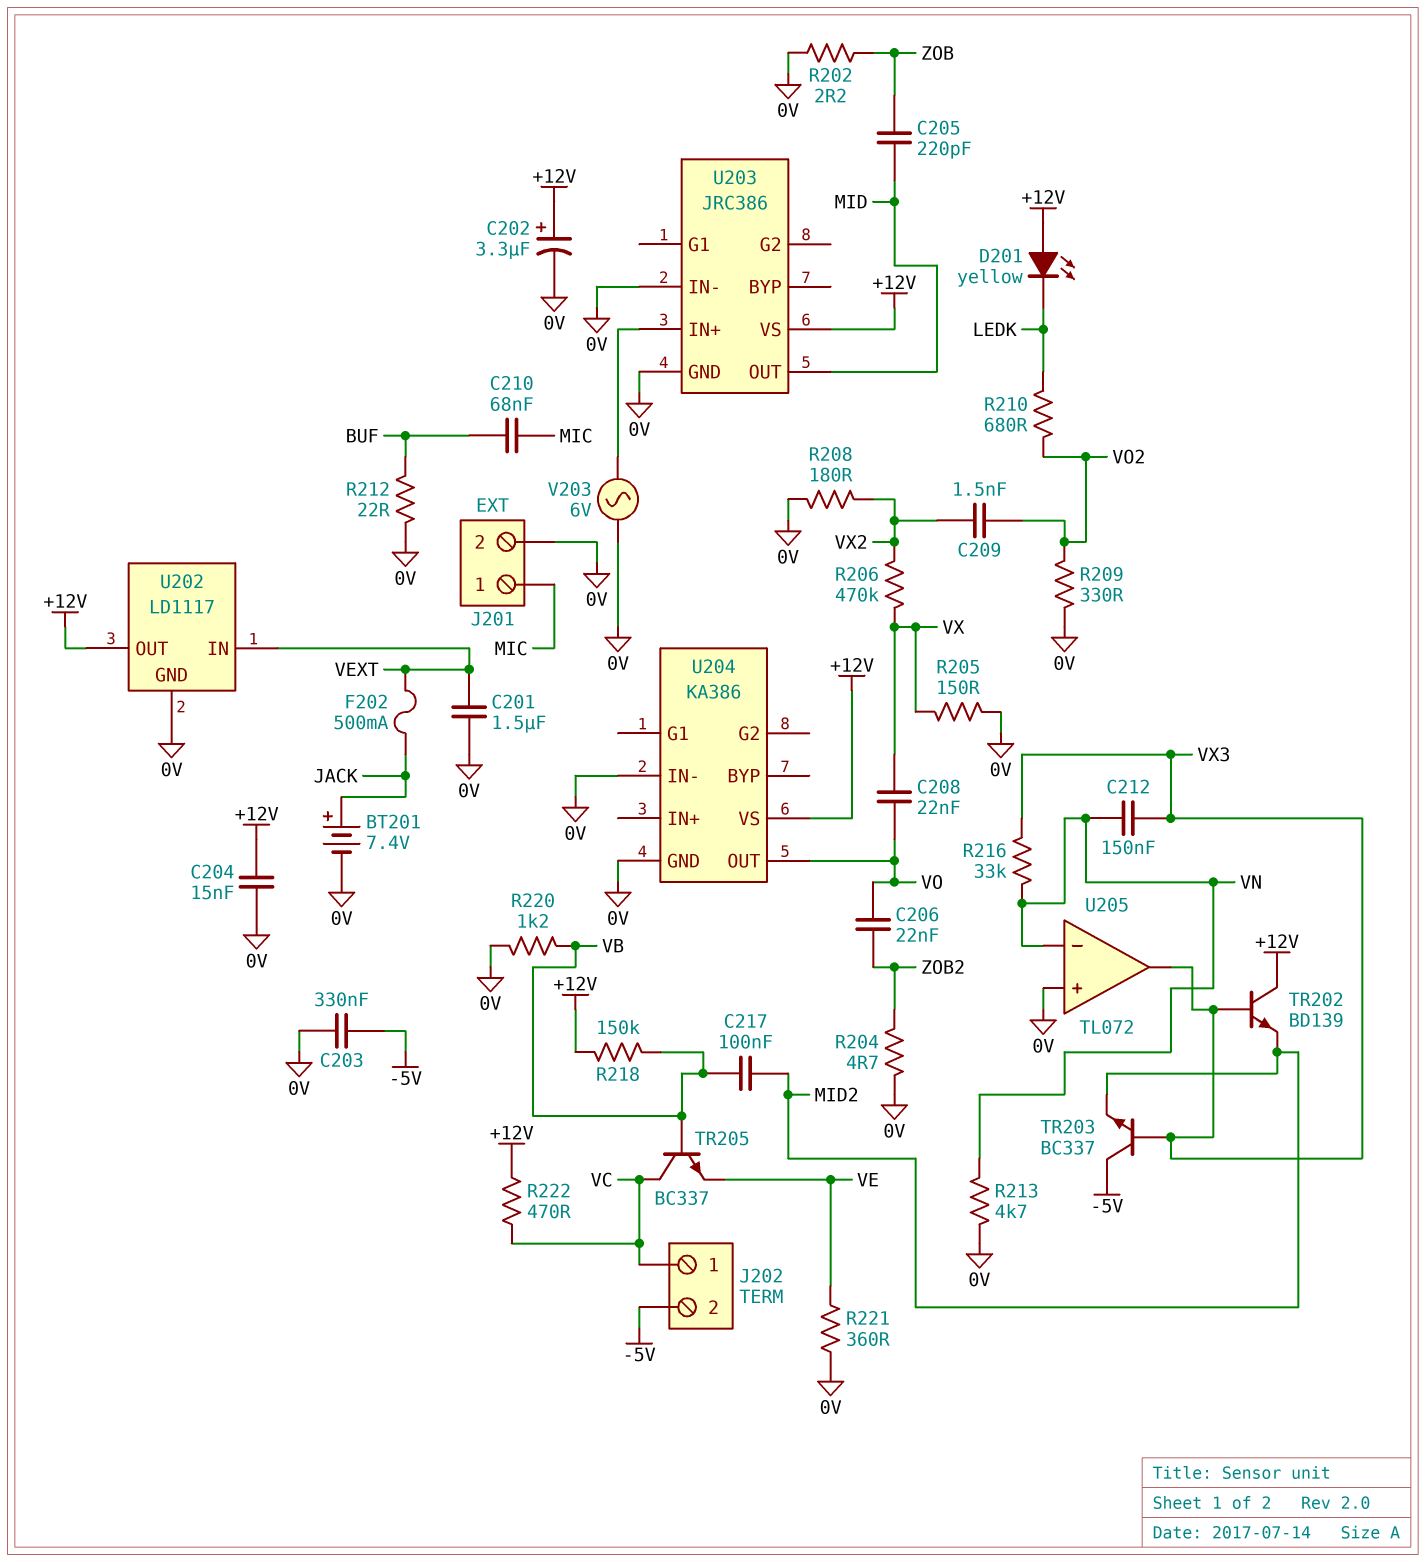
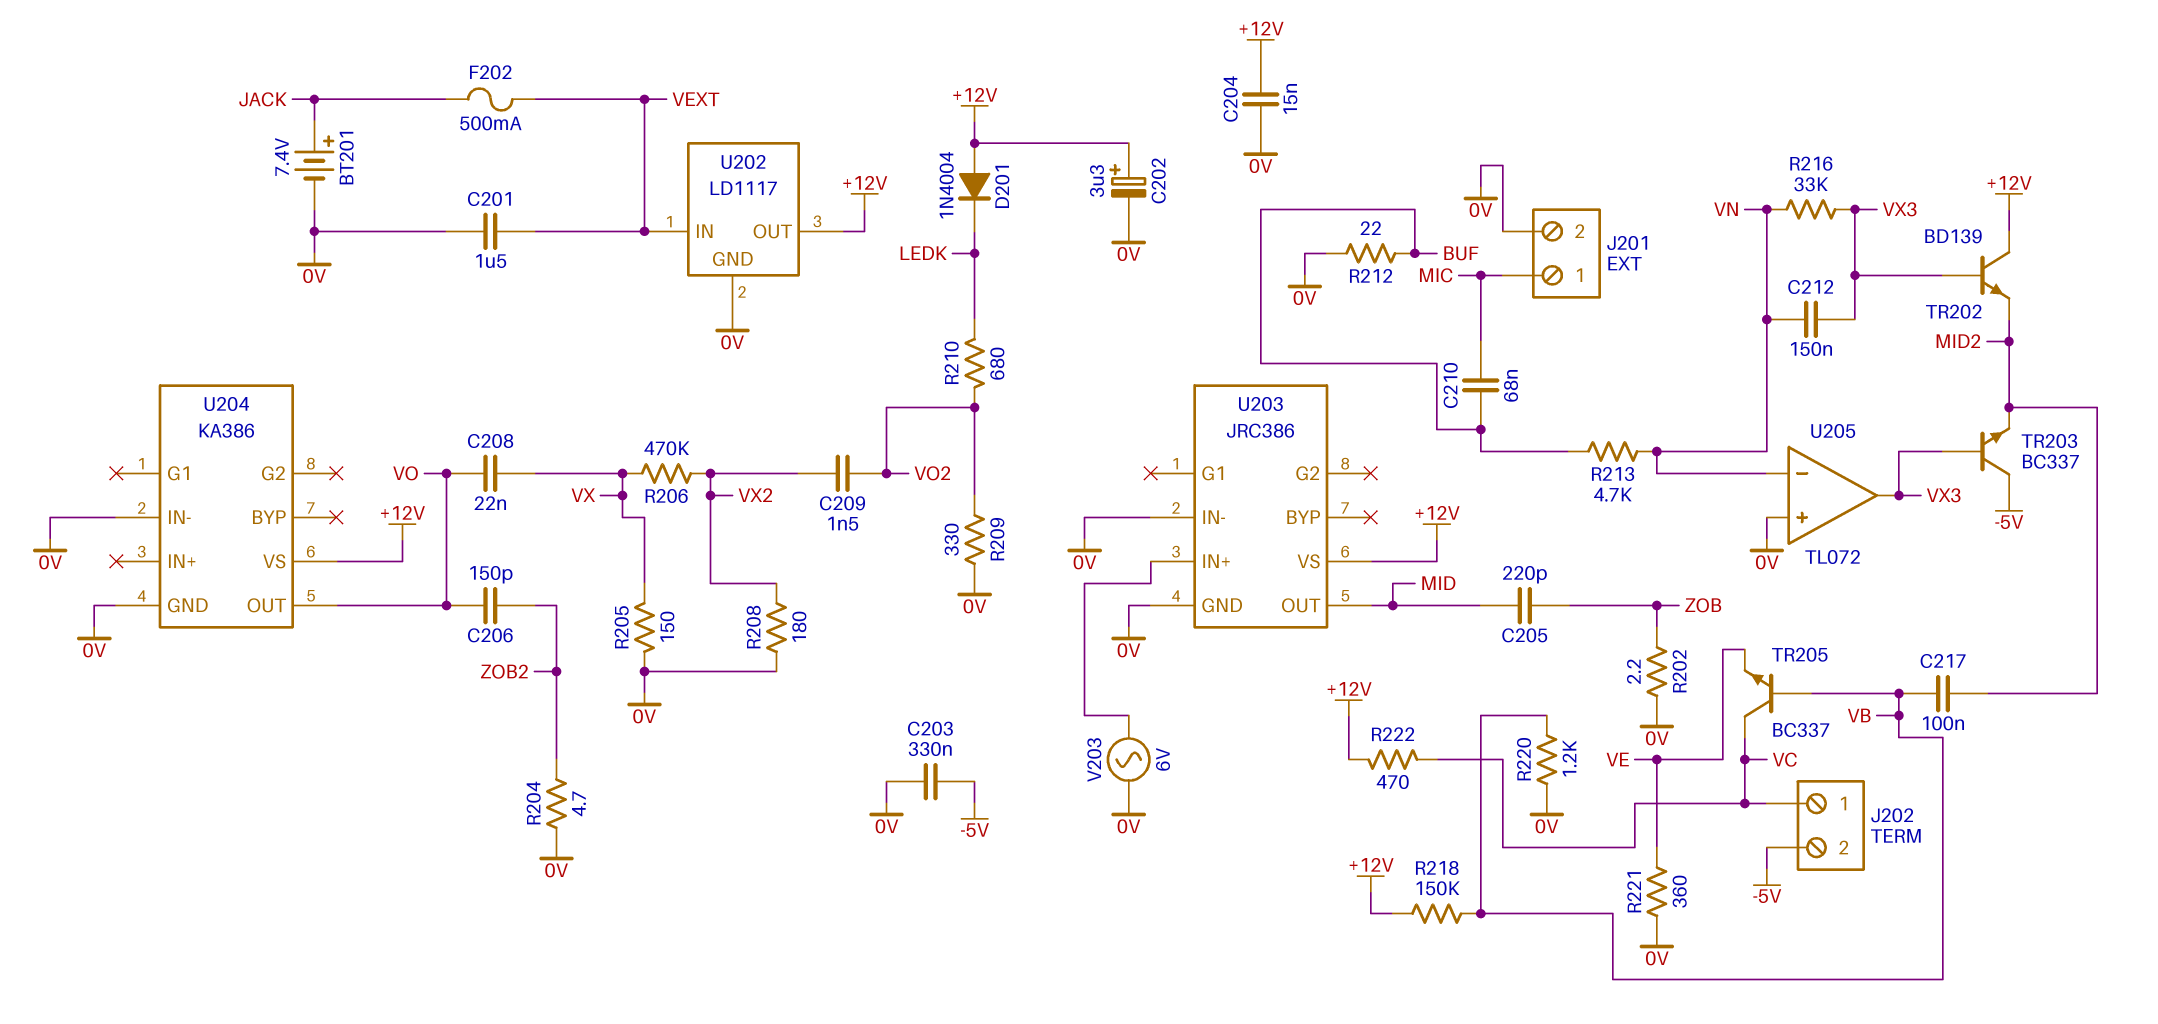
C206: 22nF (VO, ZOB2) -> 150pF (VO, ZOB2)
D201: LED yellow (A +12V, K LEDK) -> diode 1N4004 (A +12V, K LEDK)
R213: 4.7k (0V, VN) -> 4.7k (BUF, VN)

